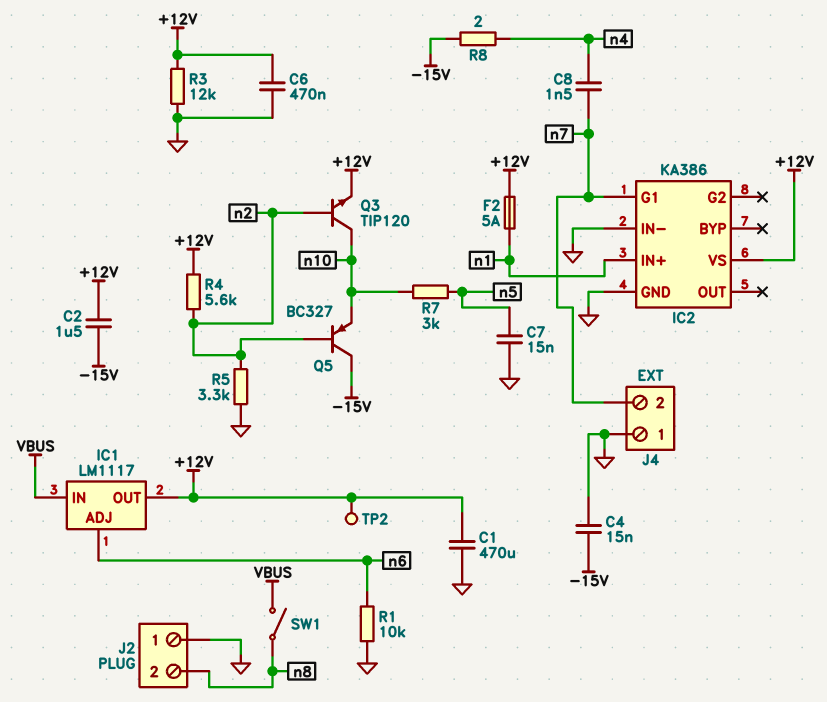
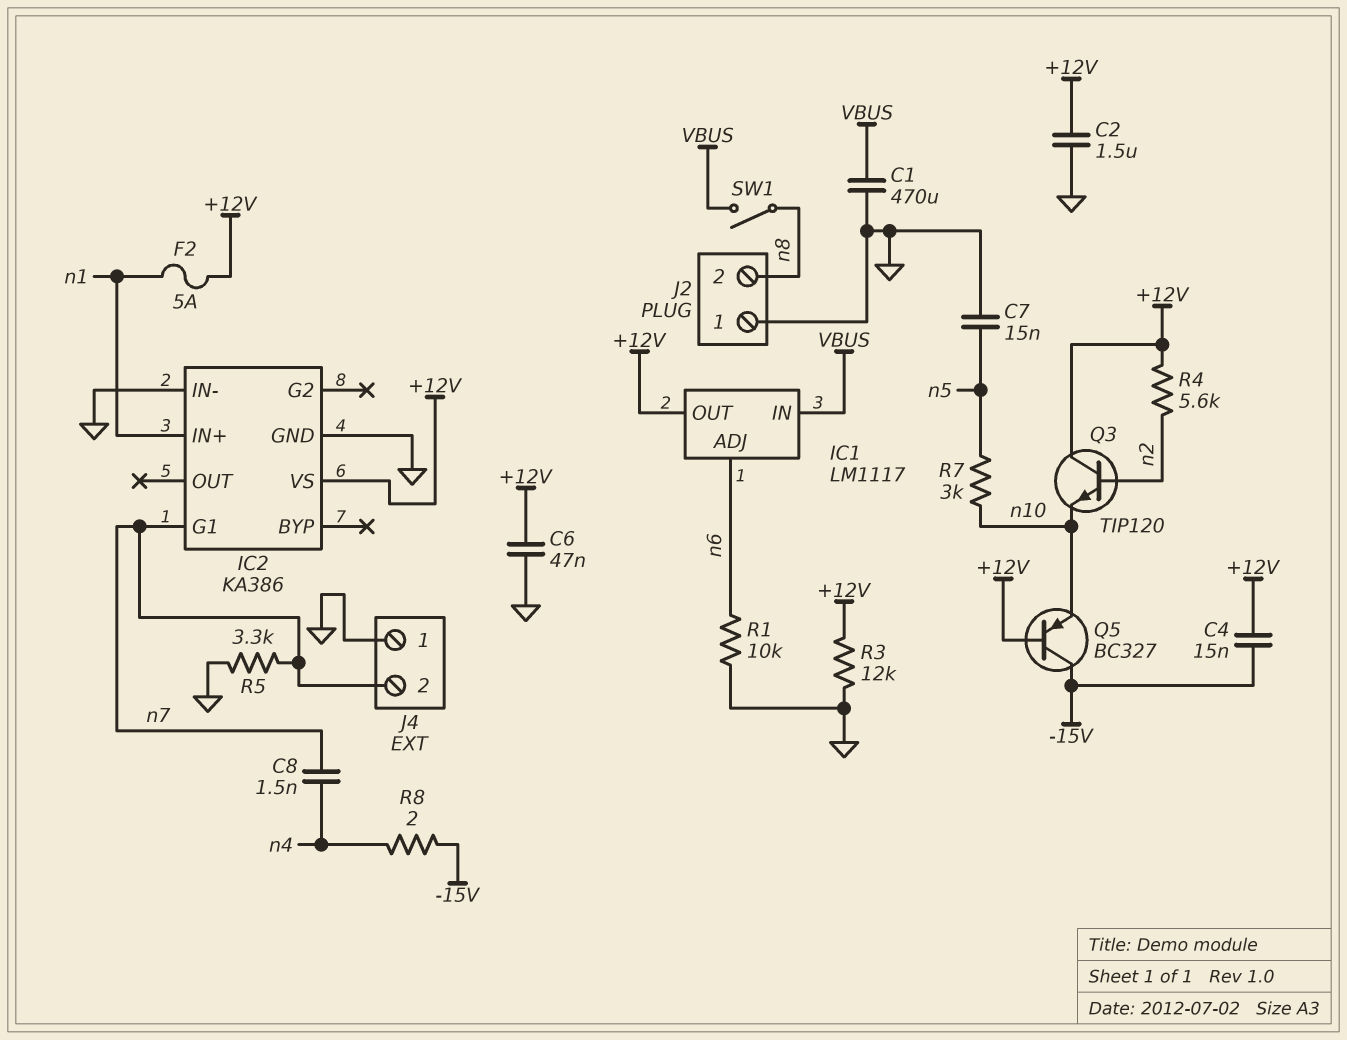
C1: 470uF (+12V, GND) -> 470uF (GND, VBUS)
C2: 1.5uF (+12V, -15V) -> 1.5uF (+12V, GND)
C4: 15nF (-15V, GND) -> 15nF (+12V, -15V)
C6: 470nF (+12V, GND) -> 47nF (+12V, GND)
Q3: NPN TIP120 (B n2, C n10, E +12V) -> NPN TIP120 (B n2, C +12V, E n10)
Q5: PNP BC327 (B n2, C -15V, E n10) -> PNP BC327 (B +12V, C -15V, E n10)
R5: 3.3k (GND, n2) -> 3.3k (GND, n7)
TP2: test point (+12V) -> none

